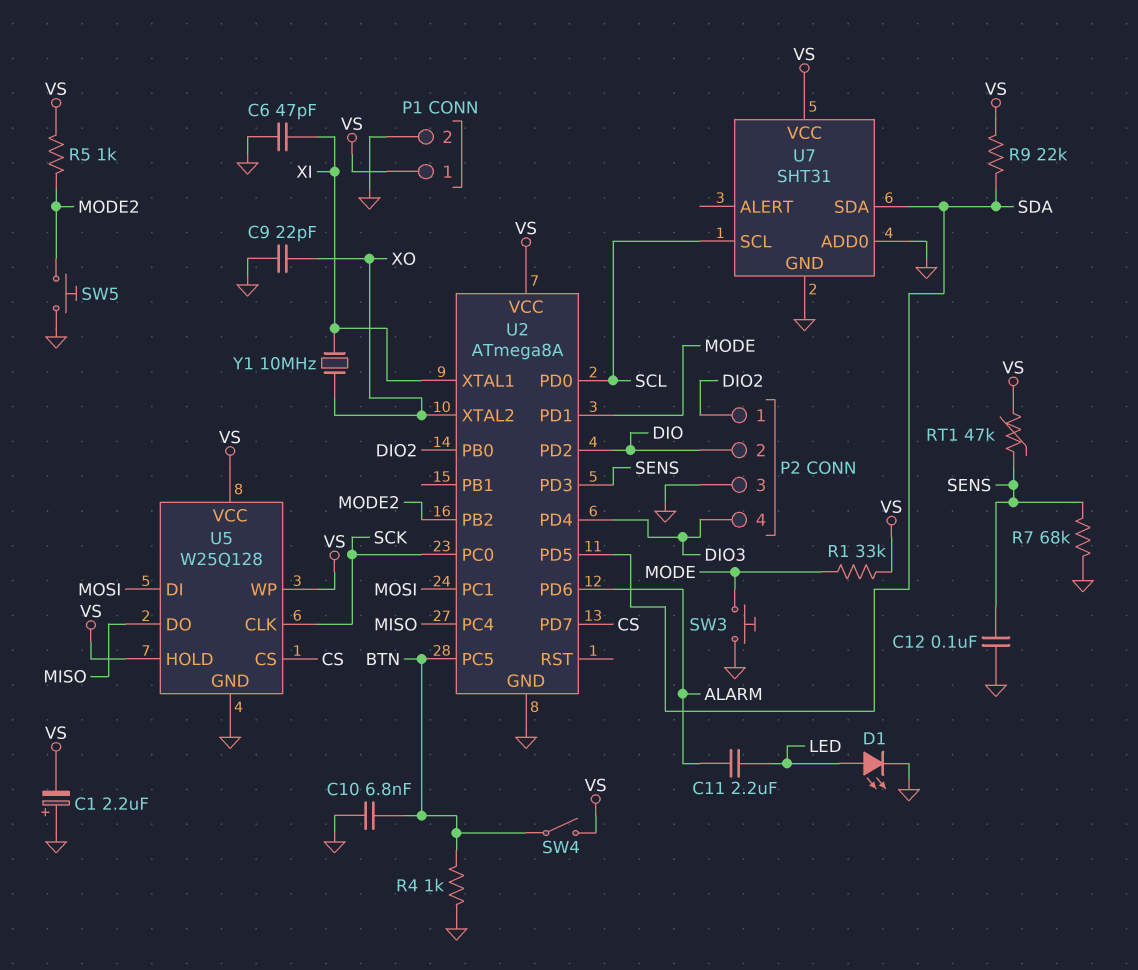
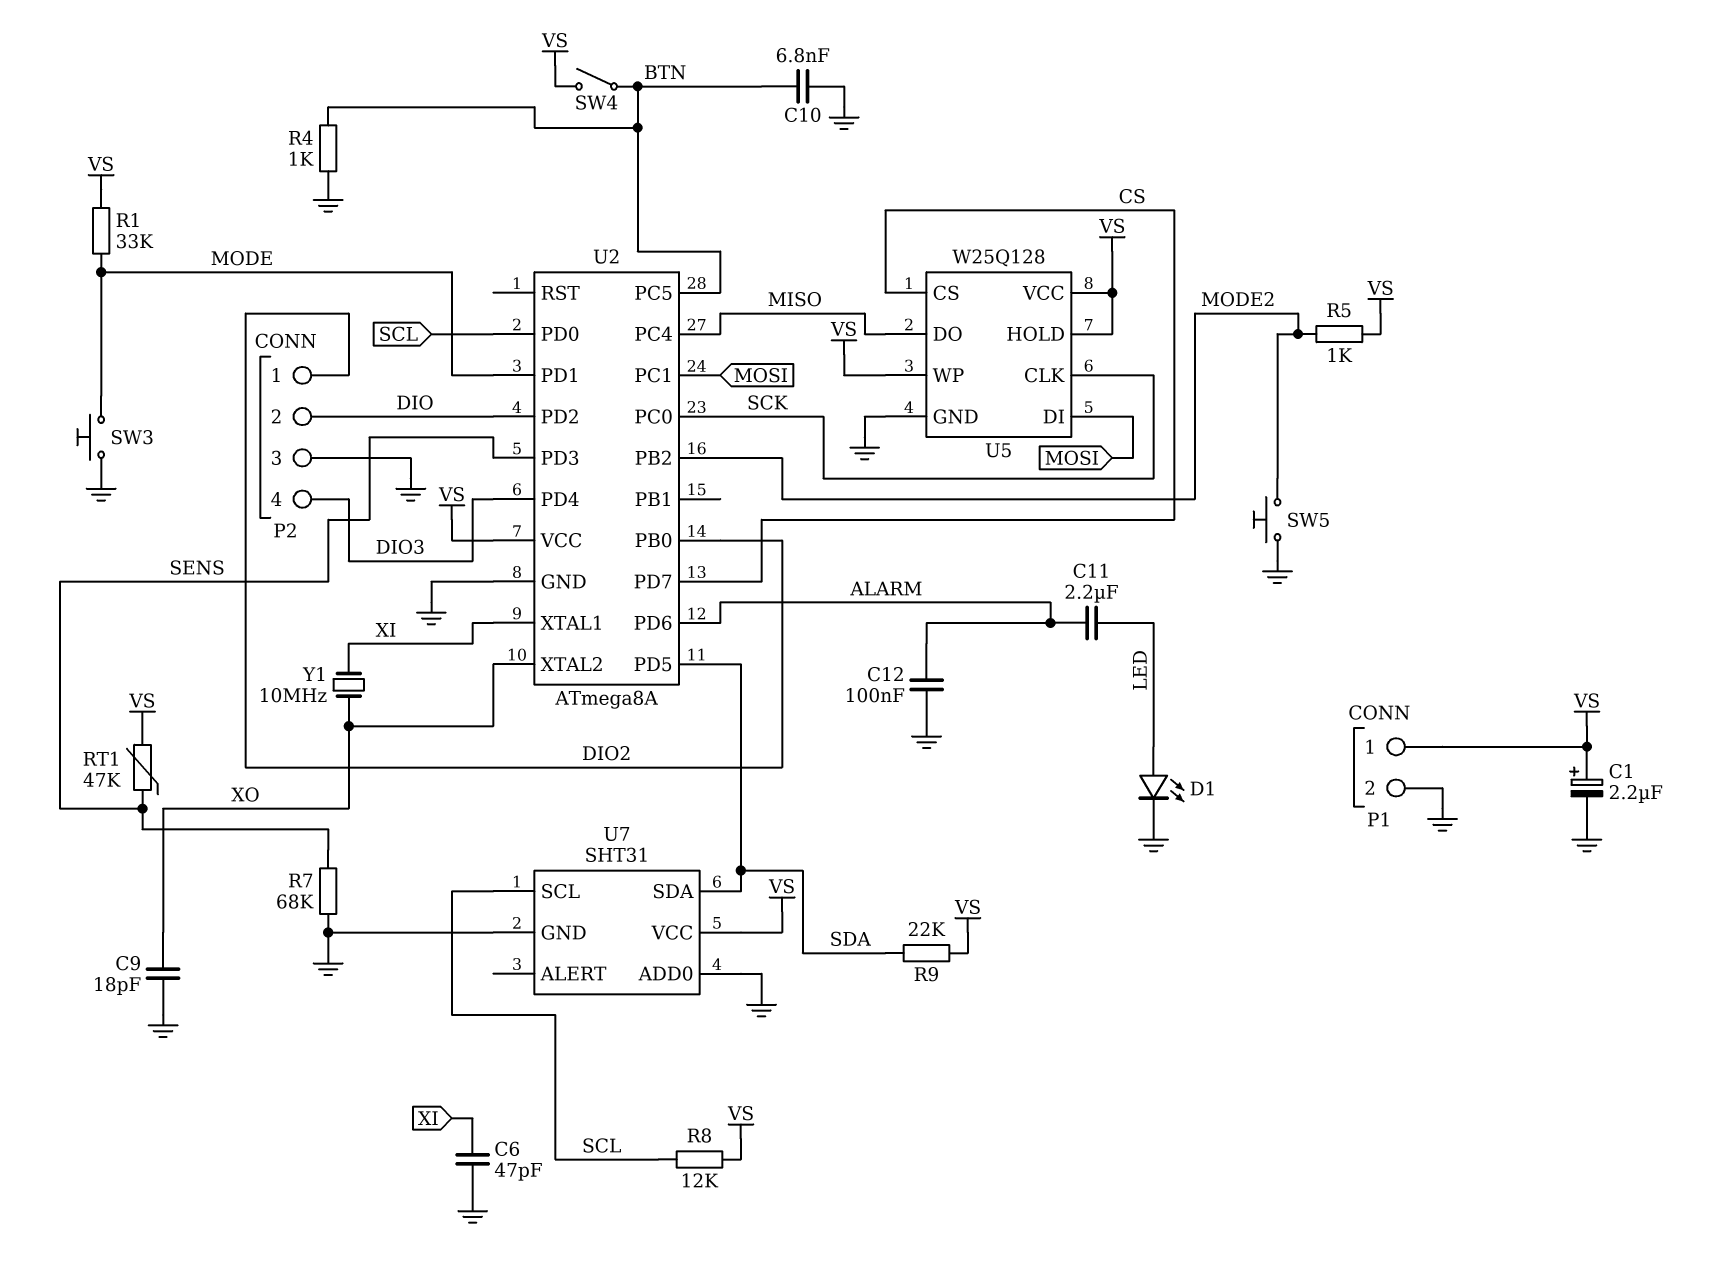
C1: 2.2uF (plus GND, minus VS) -> 2.2uF (plus VS, minus GND)
C9: 22pF (GND, XO) -> 18pF (GND, XO)
C12: 100nF (GND, SENS) -> 100nF (ALARM, GND)
R8: none -> 12k (SCL, VS)

